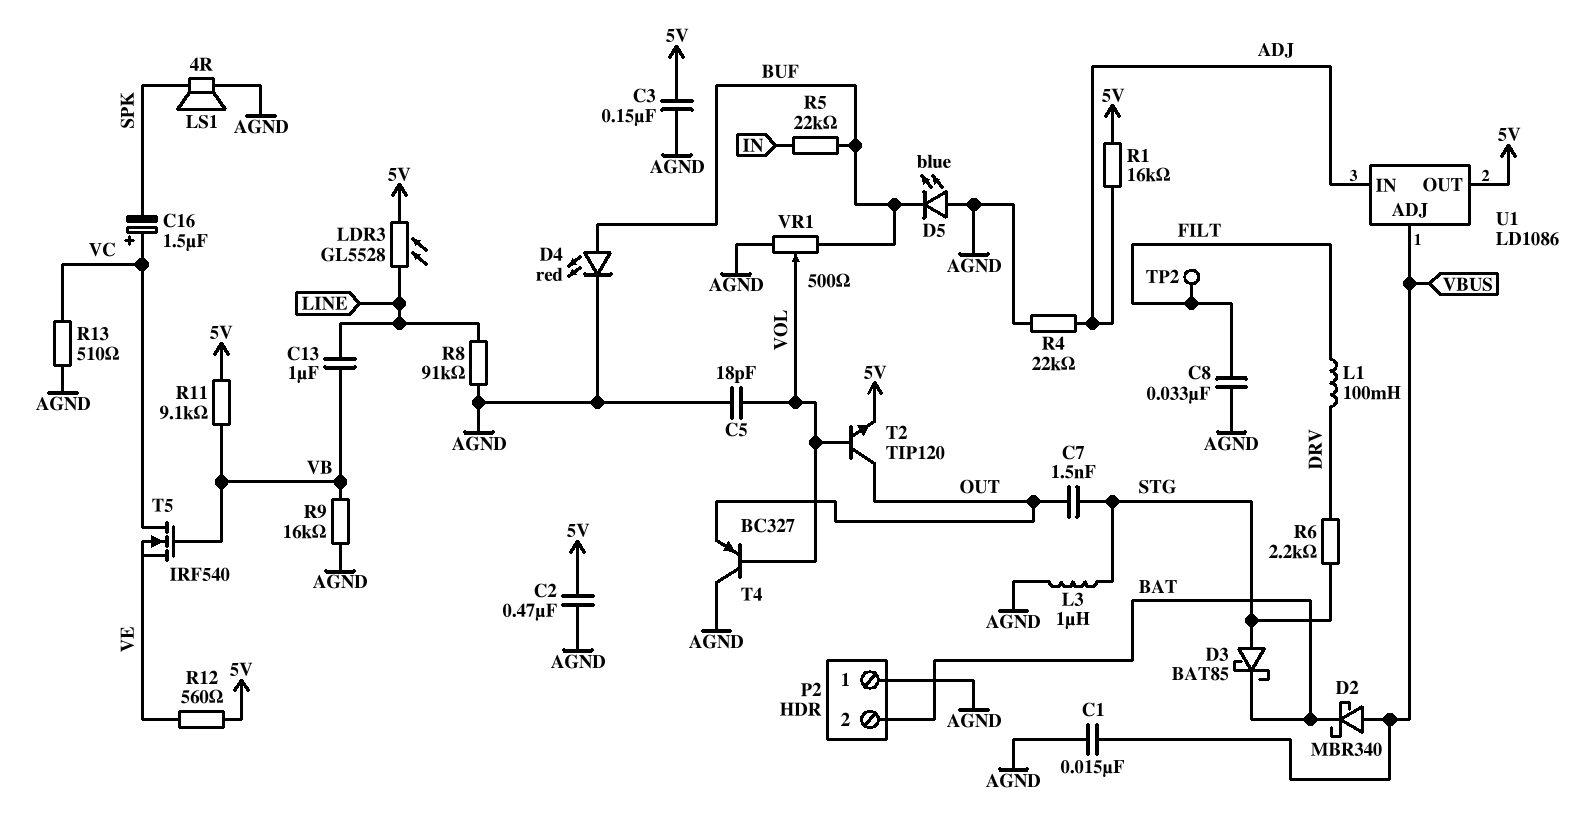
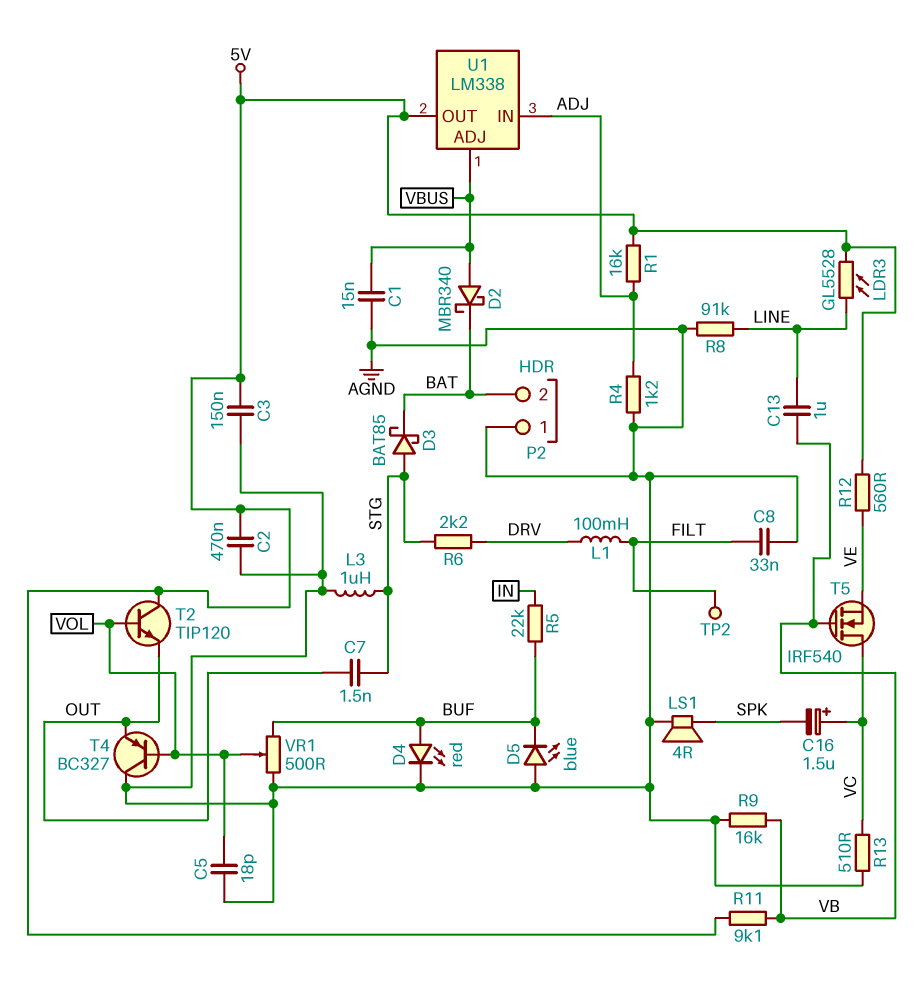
R4: 22k (ADJ, AGND) -> 1.2k (ADJ, AGND)
T2: NPN TIP120 (B VOL, C OUT, E 5V) -> NPN TIP120 (B VOL, C 5V, E OUT)
U1: LD1086 -> LM338

